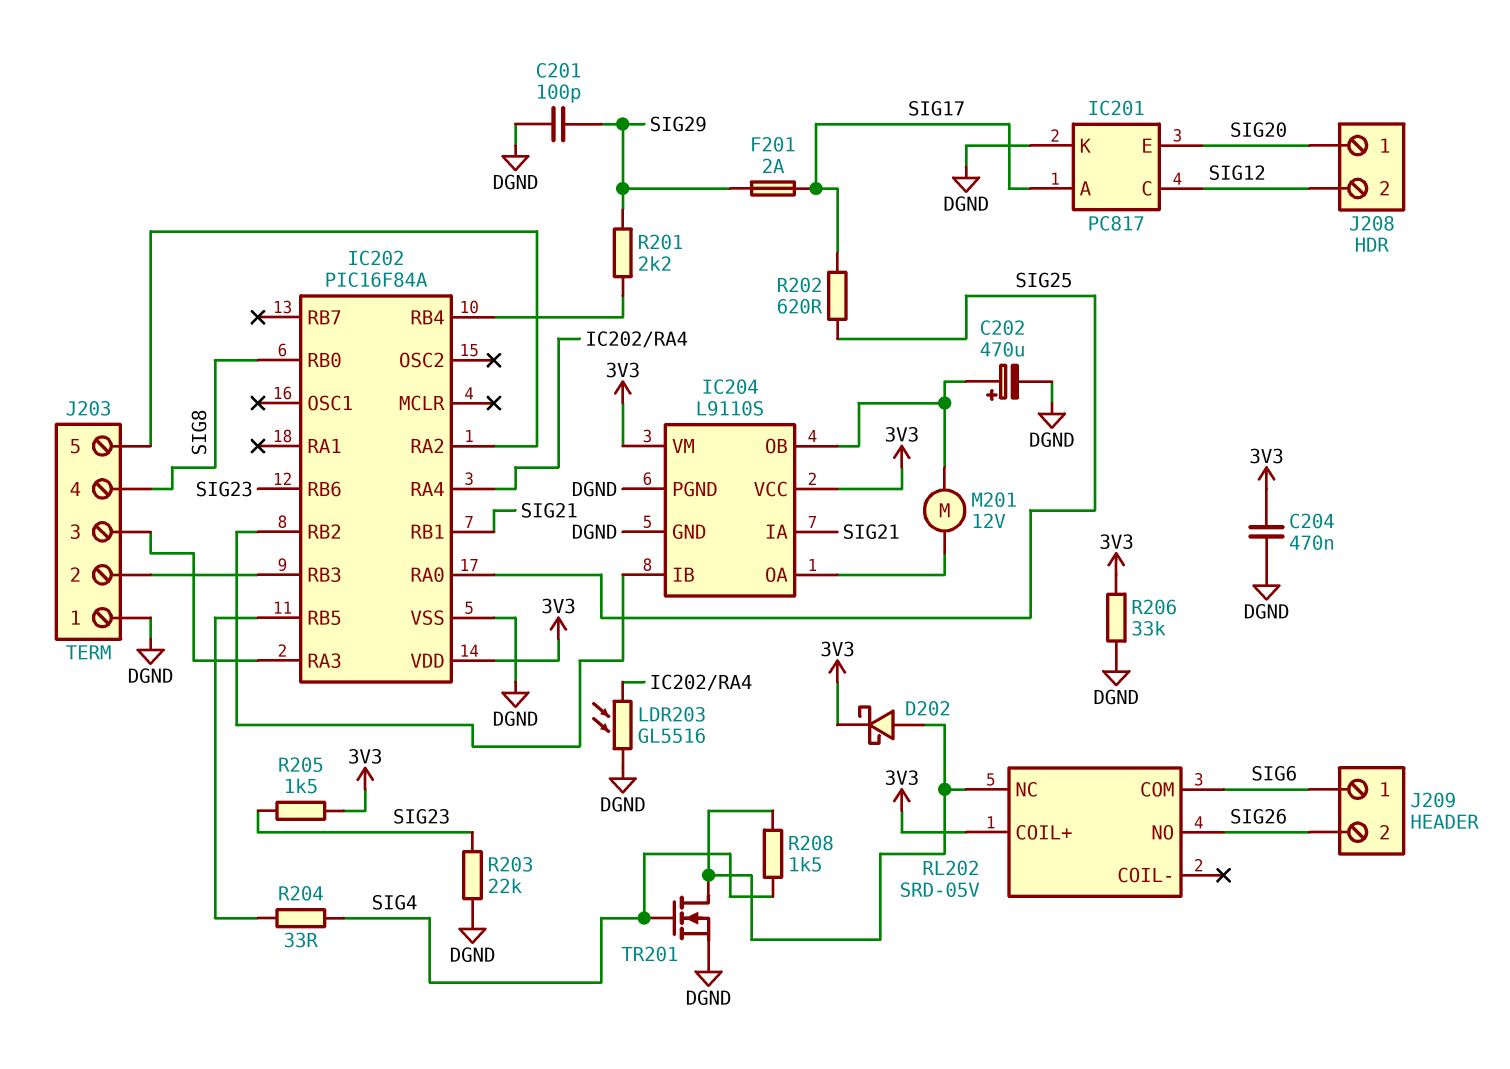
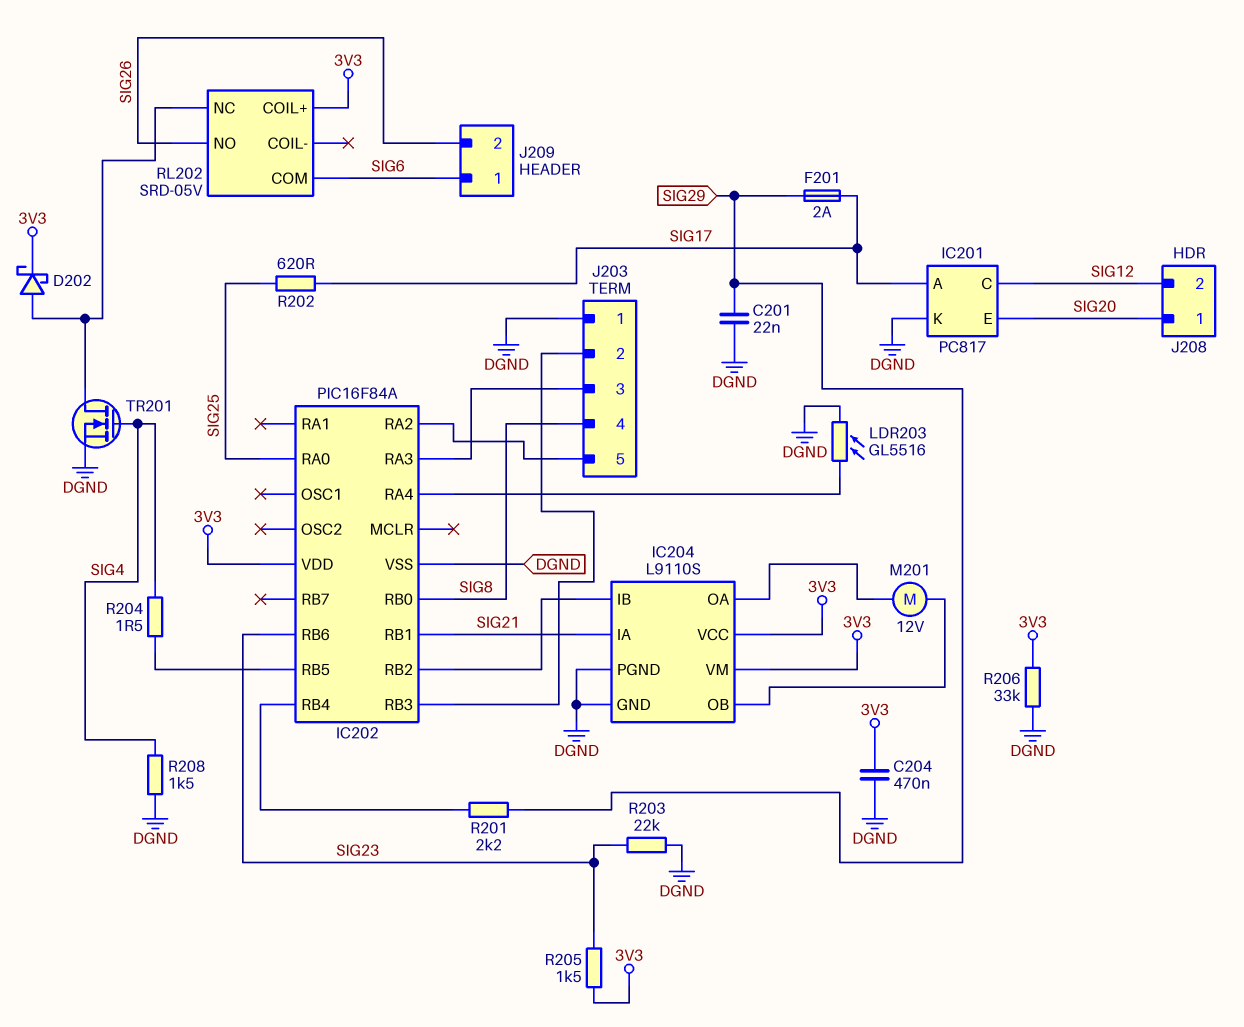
C201: 100pF (DGND, SIG29) -> 22nF (DGND, SIG29)
C202: 470uF (plus IC204/OB, minus DGND) -> none
R204: 33 (IC202/RB5, SIG4) -> 1.5 (IC202/RB5, SIG4)
R208: 1.5k (RL202/NC, SIG4) -> 1.5k (DGND, SIG4)

